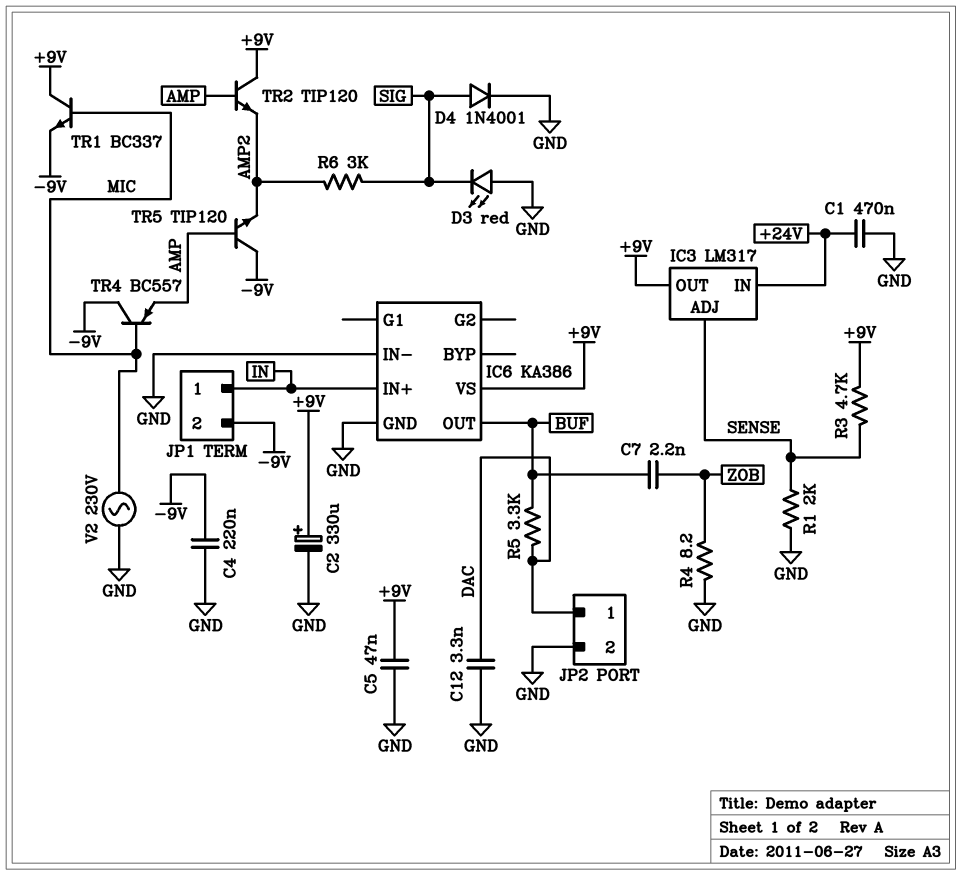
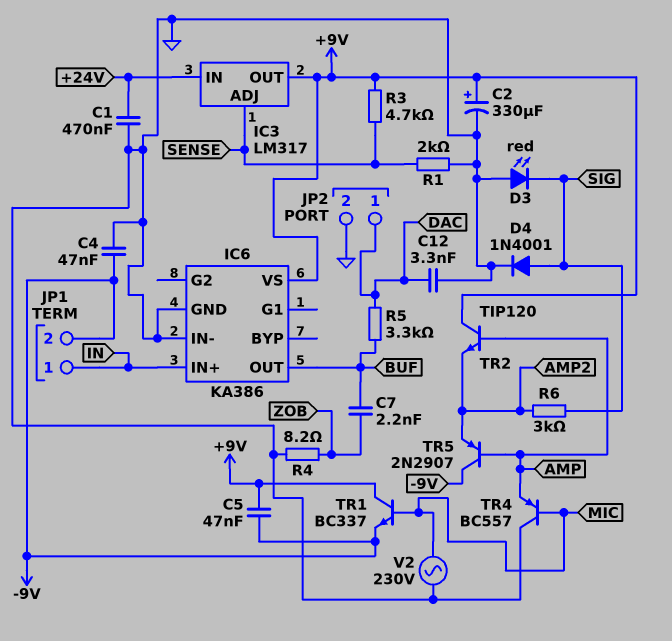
C4: 220nF (-9V, GND) -> 47nF (-9V, GND)
C5: 47nF (+9V, GND) -> 47nF (+9V, -9V)
TR4: PNP BC557 (B MIC, C -9V, E AMP) -> PNP BC557 (B MIC, C GND, E AMP)
TR5: NPN TIP120 (B AMP, C -9V, E AMP2) -> PNP 2N2907 (B AMP, C -9V, E AMP2)

